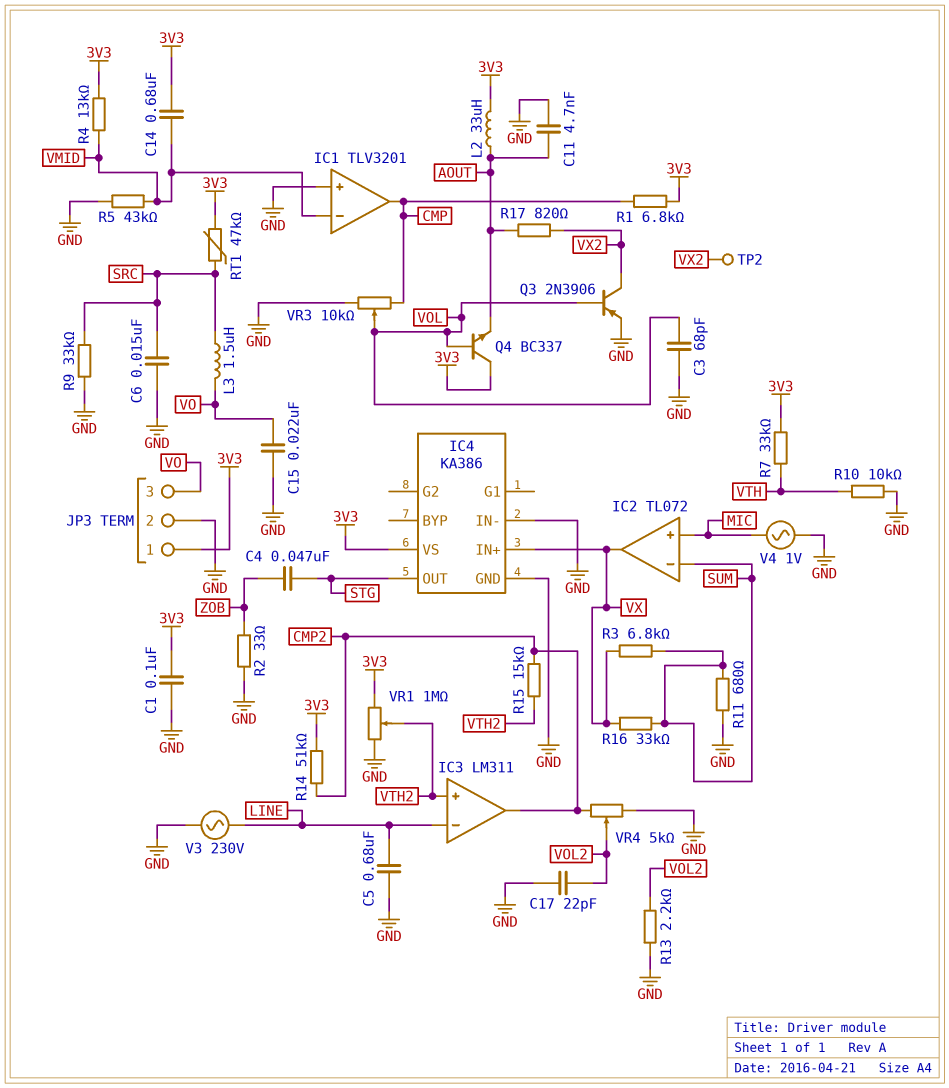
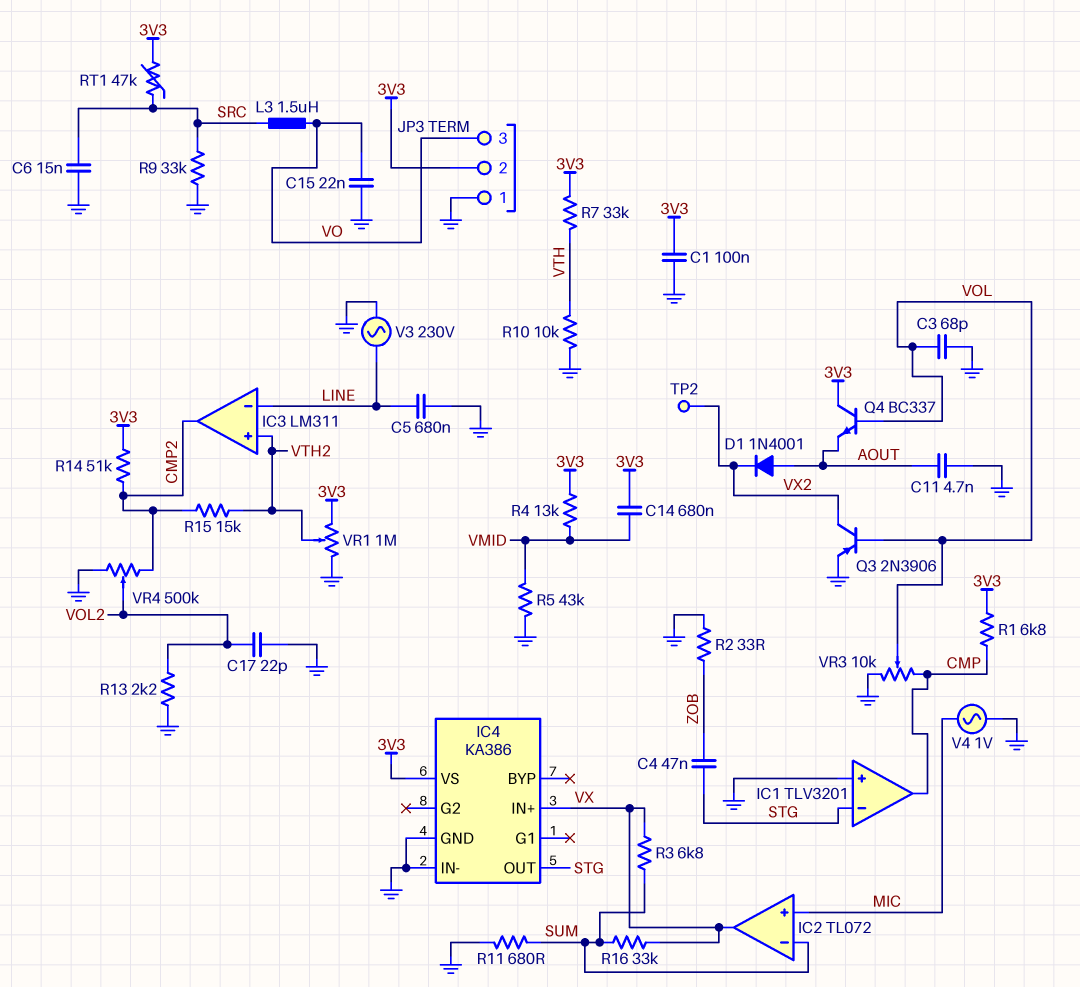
D1: none -> diode 1N4001 (A AOUT, K VX2)
IC1 pin in-: VMID -> STG
JP3 pin 1: 3V3 -> GND
JP3 pin 2: GND -> 3V3
L2: 33uH (3V3, AOUT) -> none
R17: 820 (AOUT, VX2) -> none
VR4: 5k (CMP2, GND, wiper VOL2) -> 500k (CMP2, GND, wiper VOL2)

